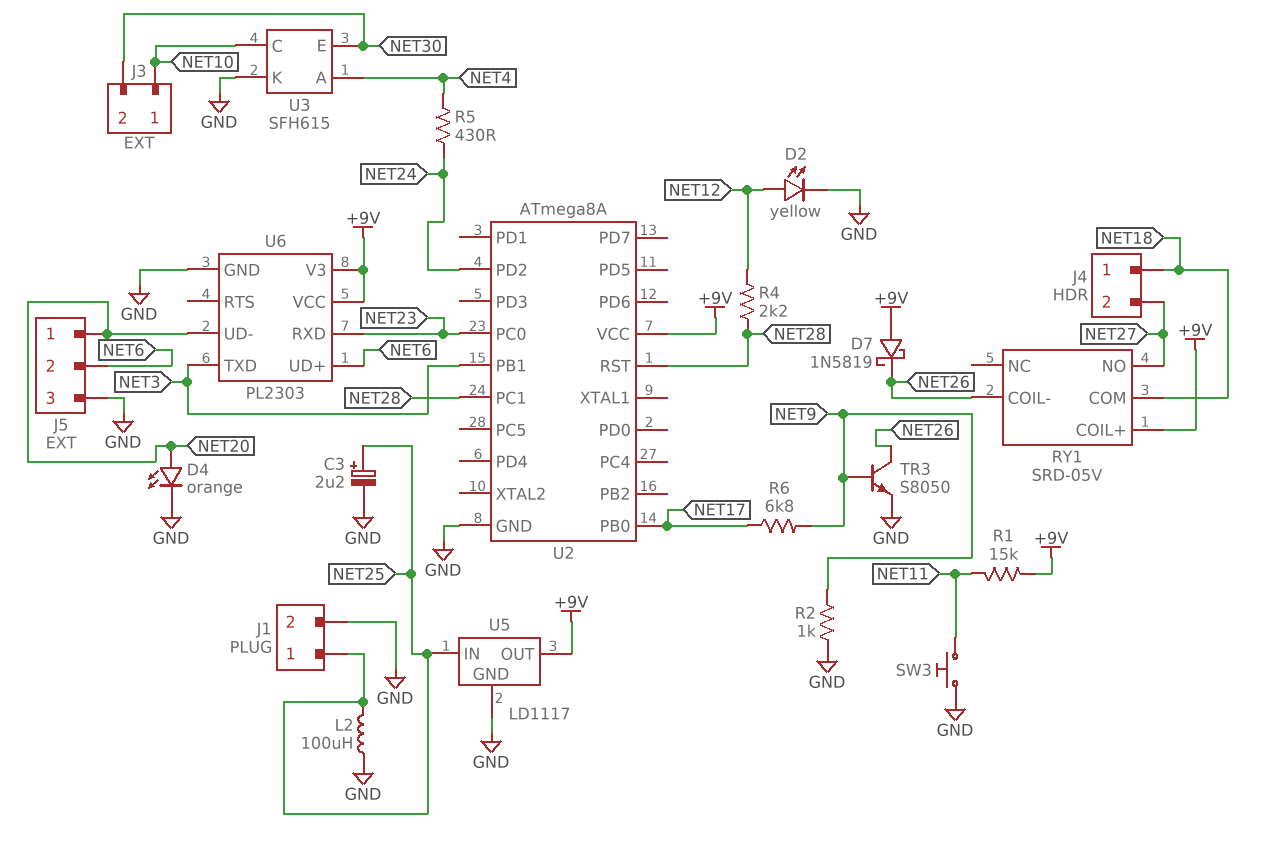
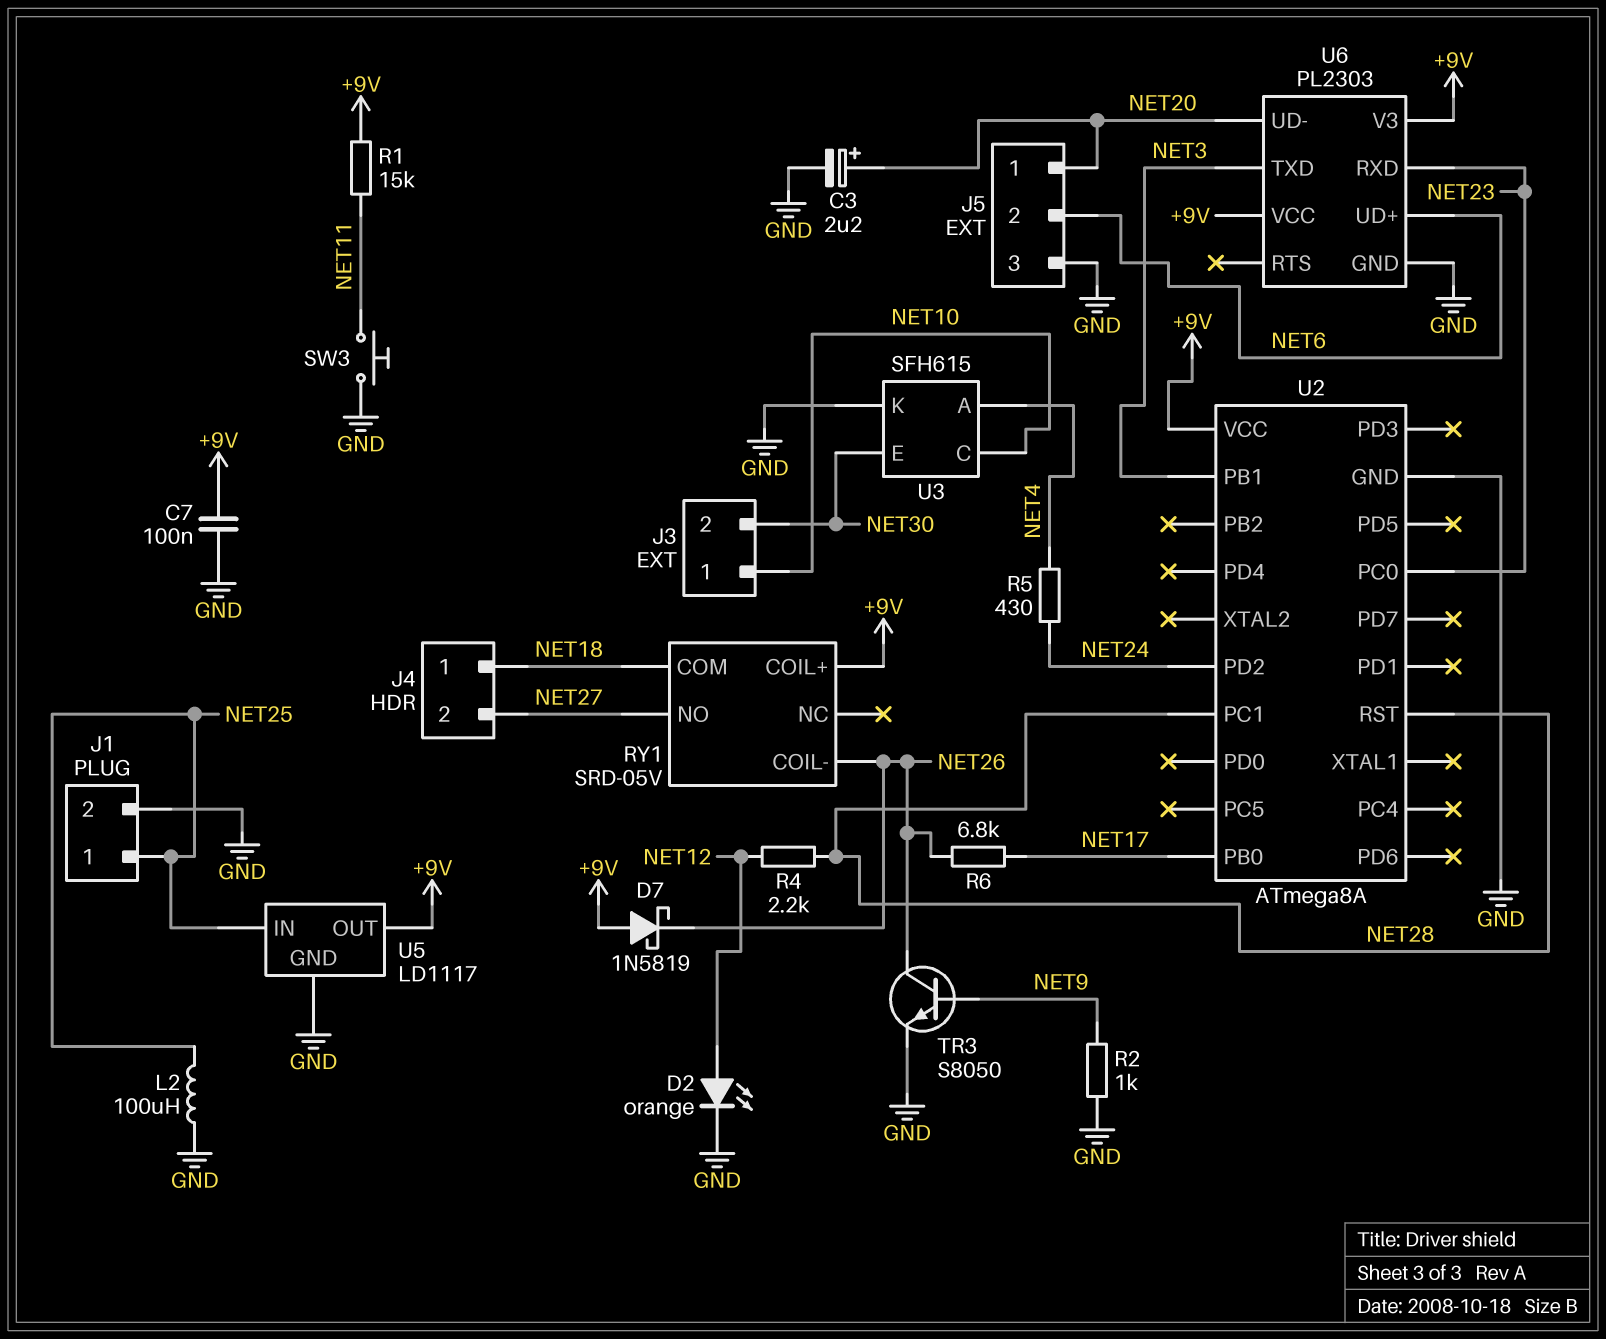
C3: 2.2uF (plus NET25, minus GND) -> 2.2uF (plus NET20, minus GND)
C7: none -> 100nF (+9V, GND)
D2: LED yellow (A NET12, K GND) -> LED orange (A NET12, K GND)
D4: LED orange (A NET20, K GND) -> none
R6: 6.8k (NET9, NET17) -> 6.8k (NET17, NET26)

